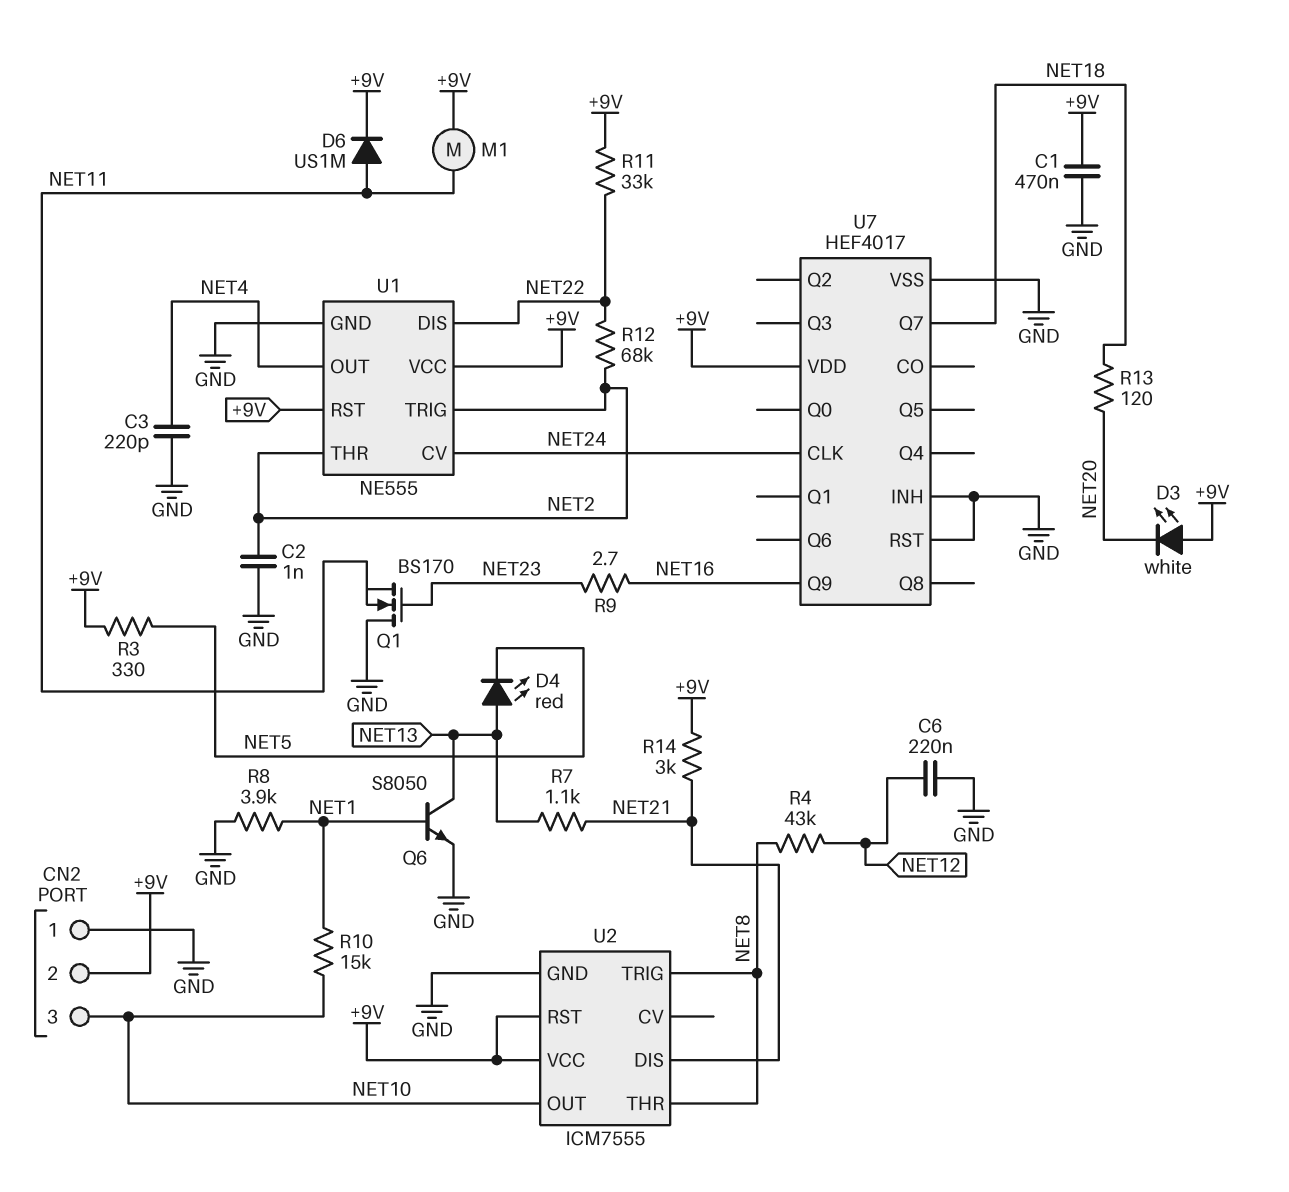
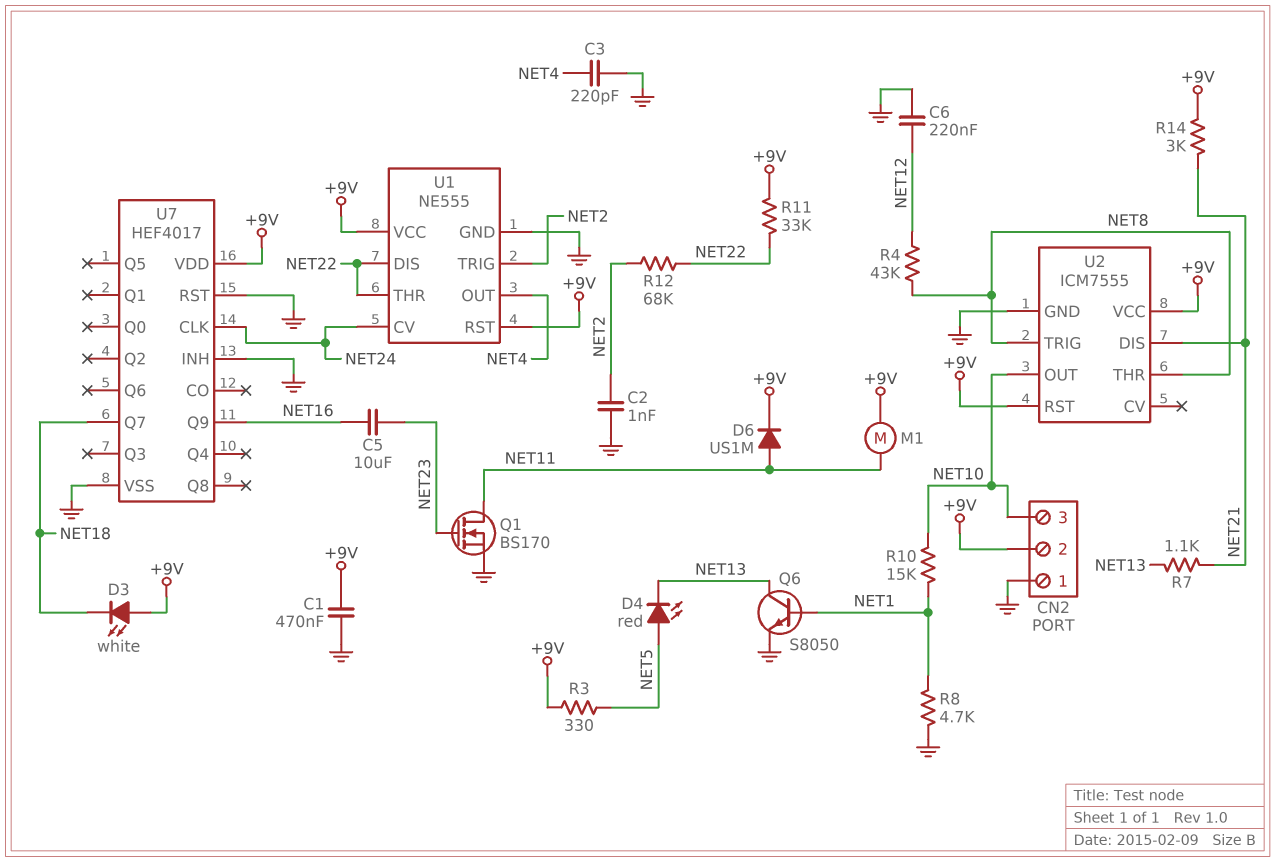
C5: none -> 10uF (NET16, NET23)
D3: LED white (A +9V, K NET20) -> LED white (A +9V, K NET18)
D4: LED red (A NET13, K NET5) -> LED red (A NET5, K NET13)
Q1: NMOS BS170 (G NET23, D GND, S NET11) -> NMOS BS170 (G NET23, D NET11, S GND)
R8: 3.9k (GND, NET1) -> 4.7k (GND, NET1)
R9: 2.7 (NET16, NET23) -> none
R13: 120 (NET18, NET20) -> none
U1 pin THR: NET2 -> NET22

